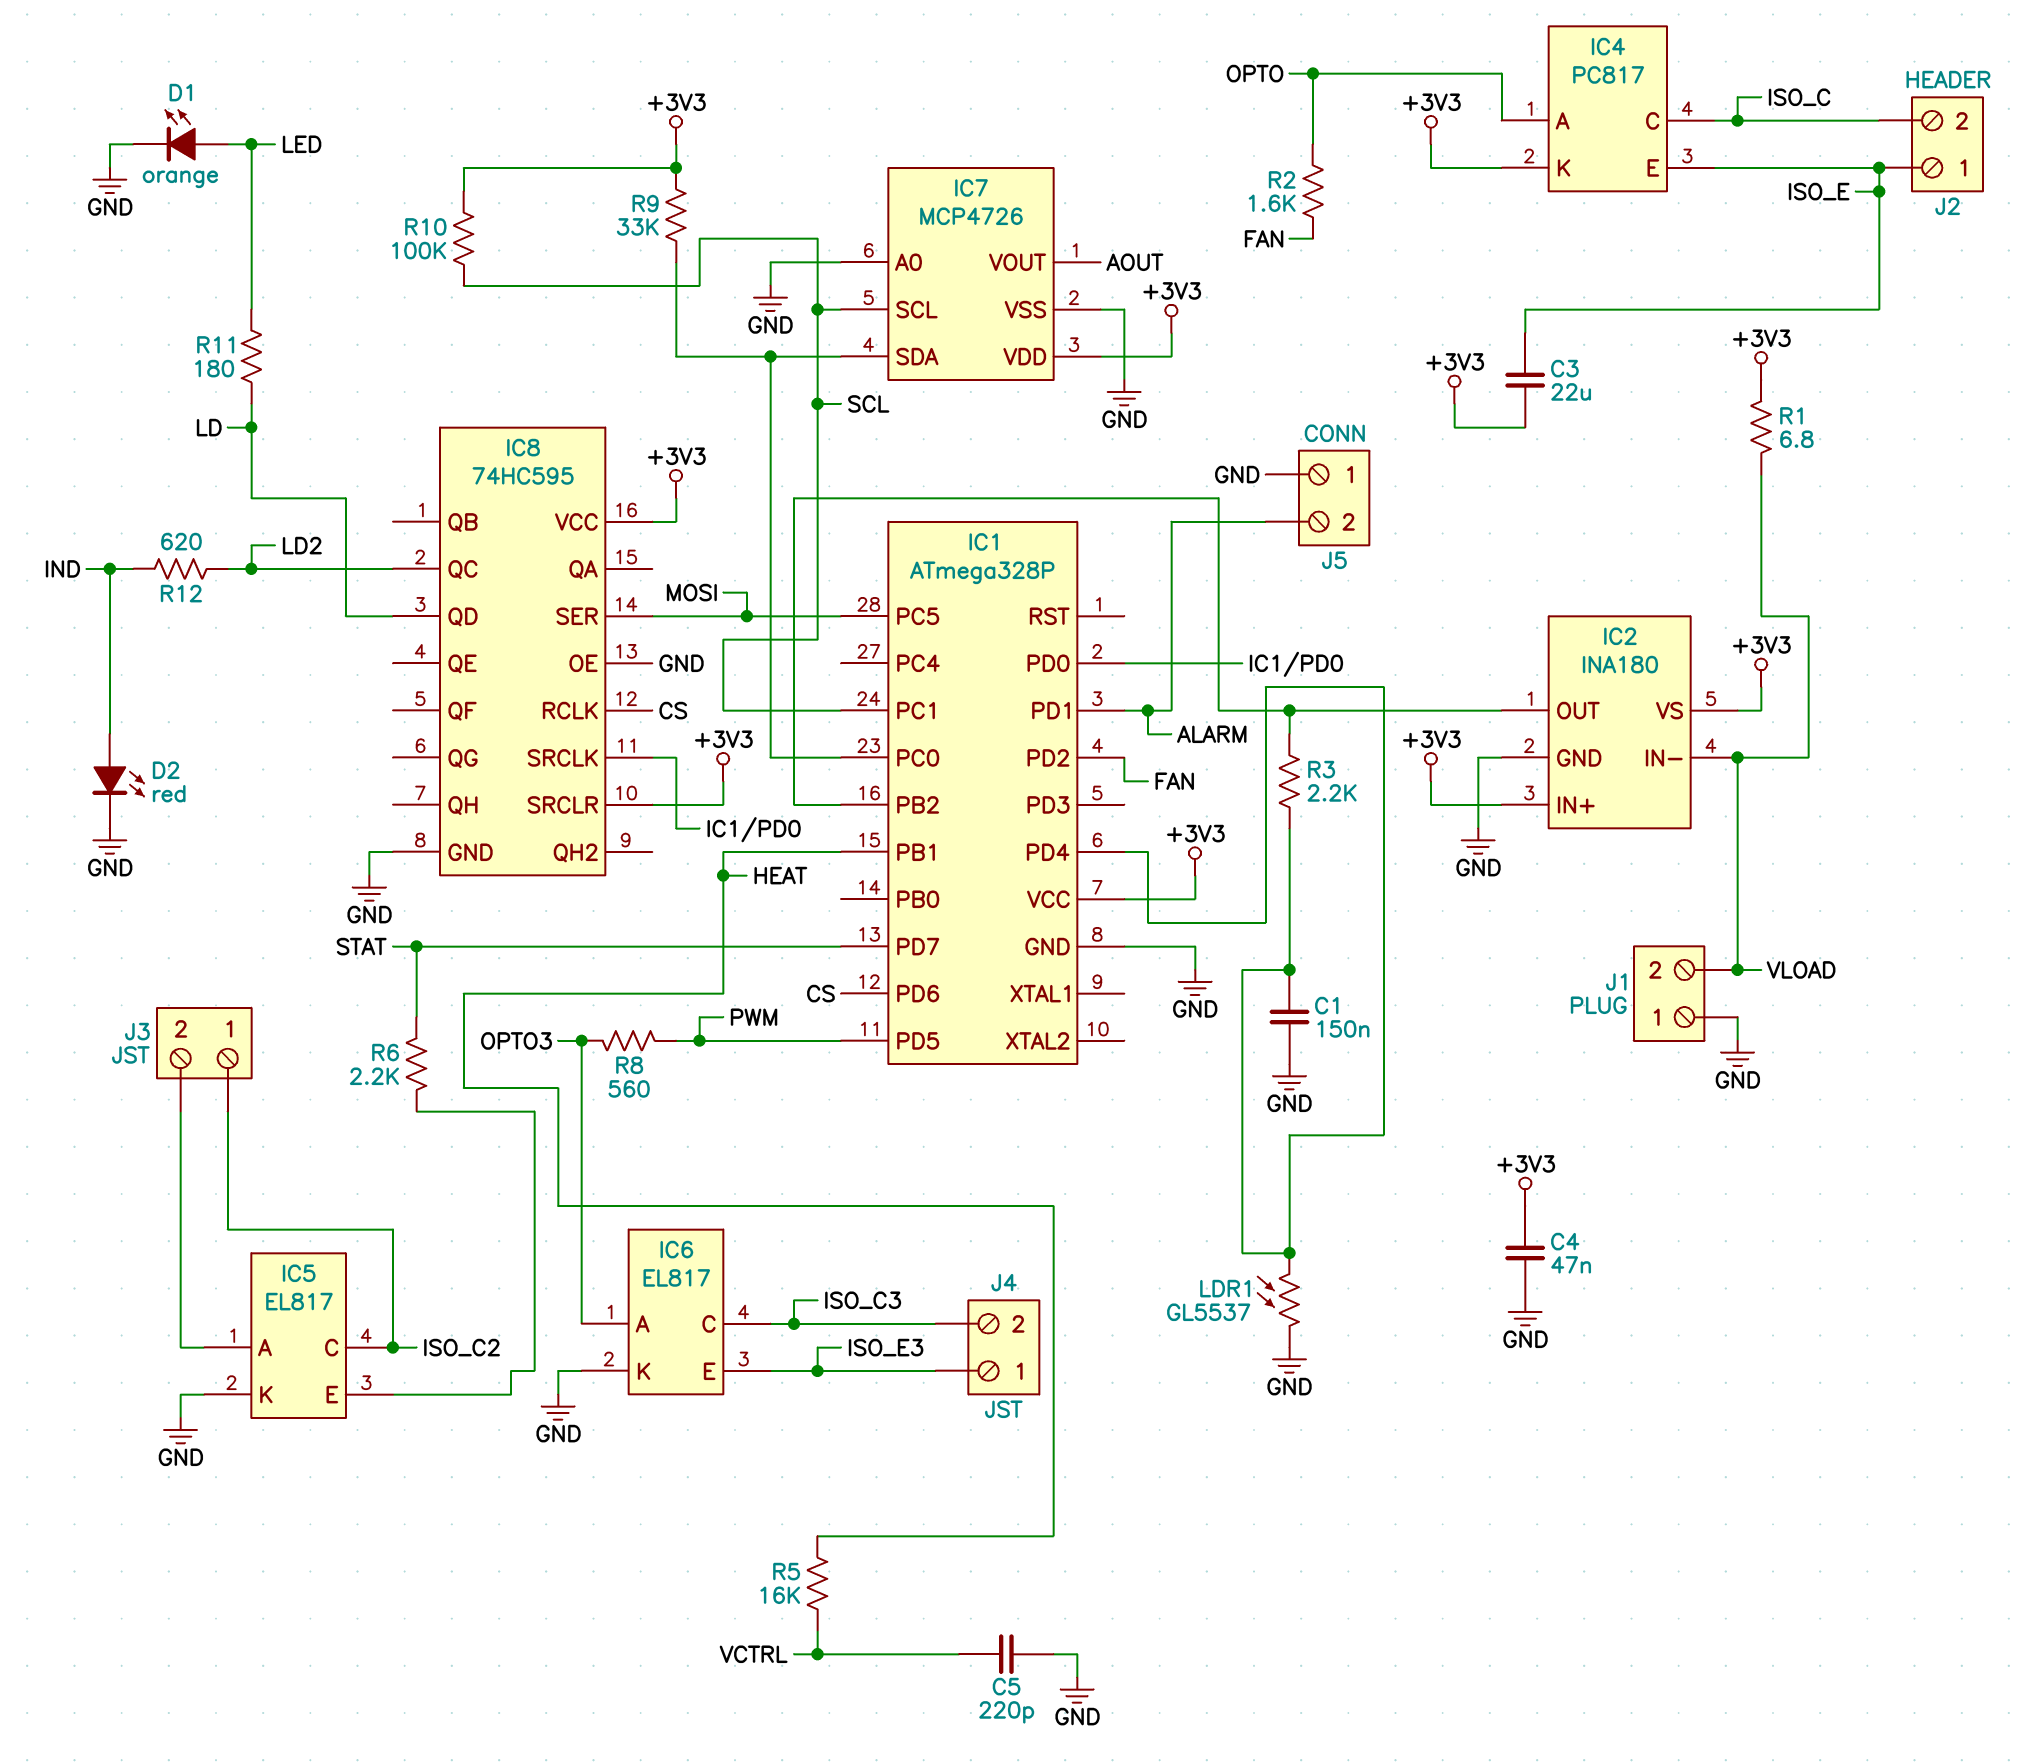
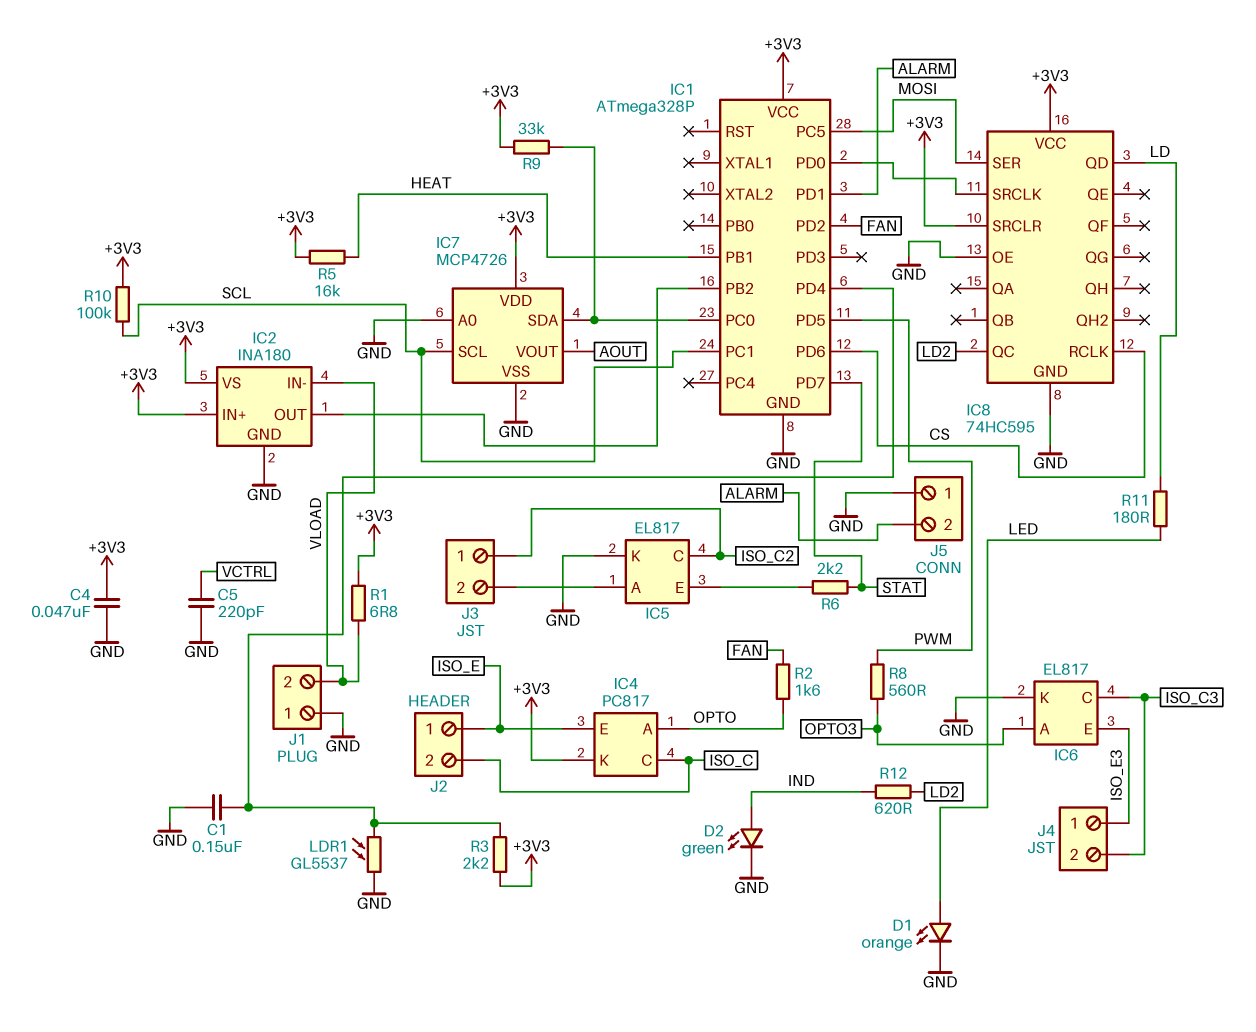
C3: 22uF (+3V3, ISO_E) -> none
D2: LED red (A IND, K GND) -> LED green (A IND, K GND)
R3: 2.2k (IC1/PB2, IC1/PD4) -> 2.2k (+3V3, IC1/PD4)
R5: 16k (HEAT, VCTRL) -> 16k (+3V3, HEAT)

